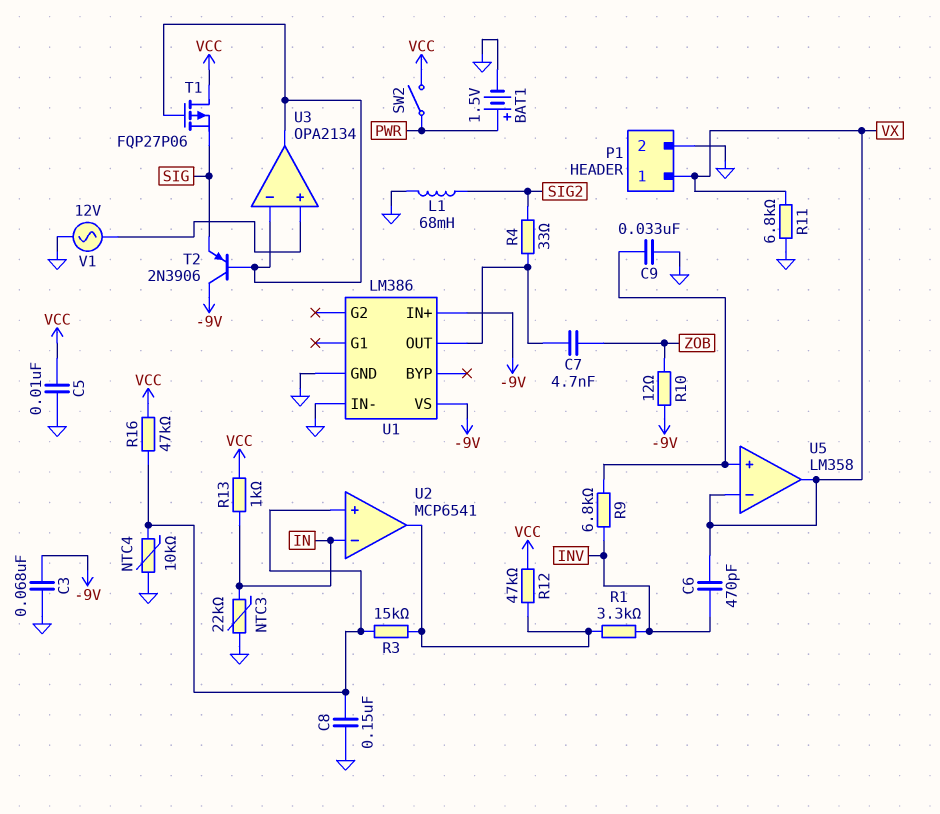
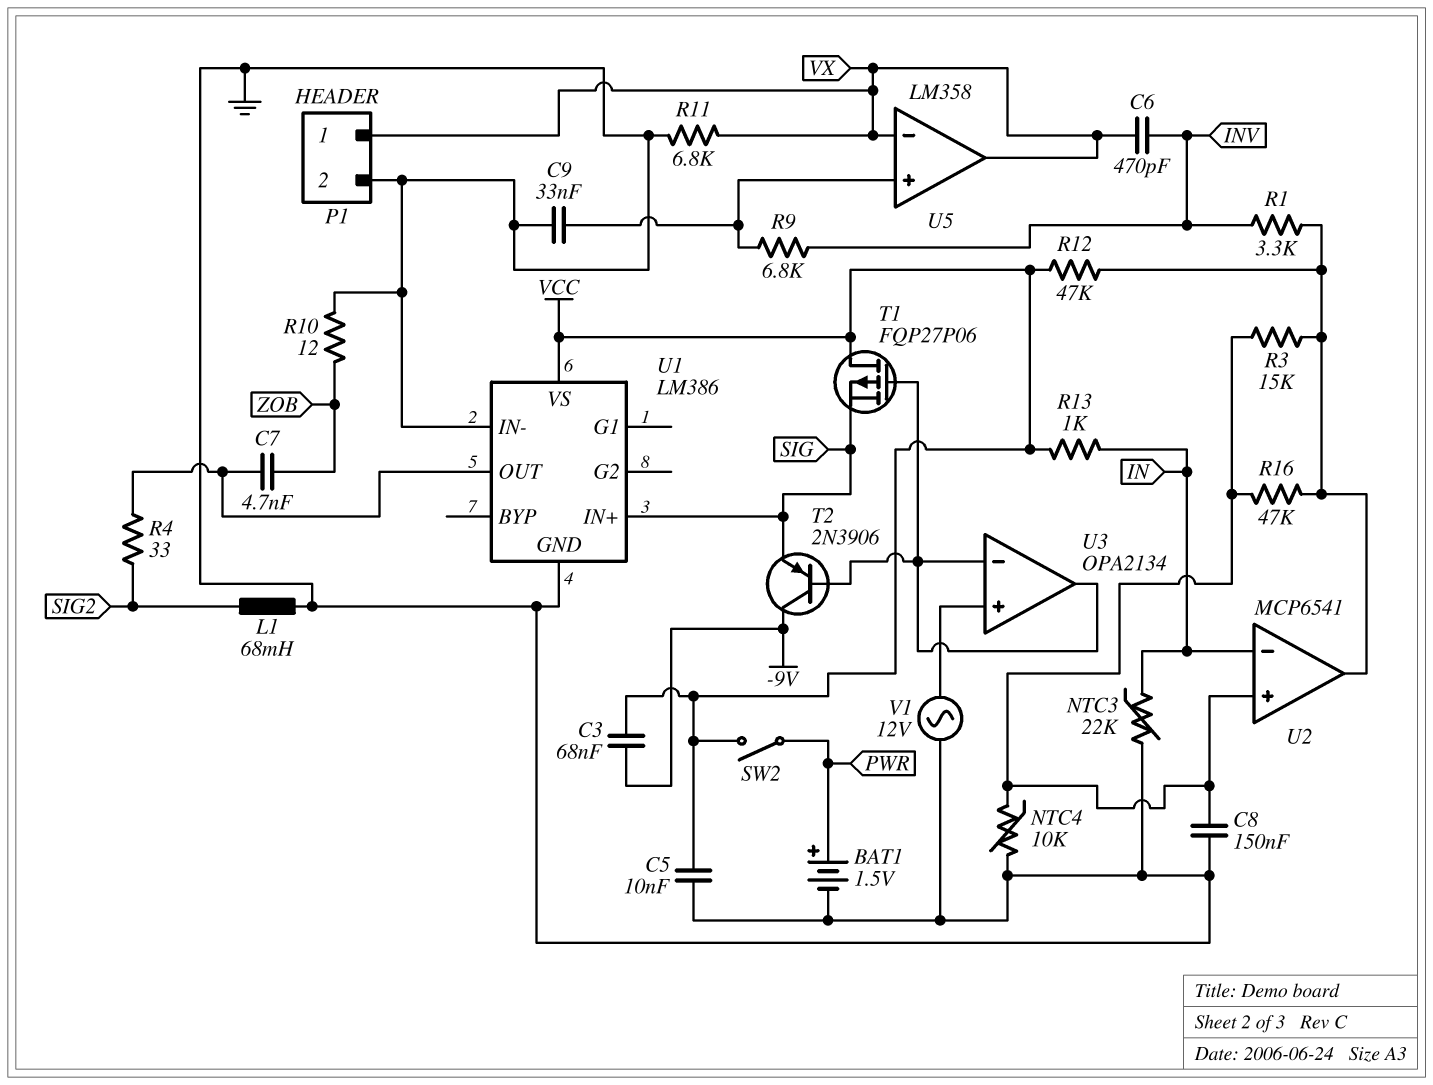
C3: 68nF (-9V, GND) -> 68nF (-9V, VCC)
R10: 12 (-9V, ZOB) -> 12 (GND, ZOB)
R16: 47k (U2/in+, VCC) -> 47k (U2/in+, U2/out)
U1 pin IN+: -9V -> SIG
U1 pin VS: -9V -> VCC

